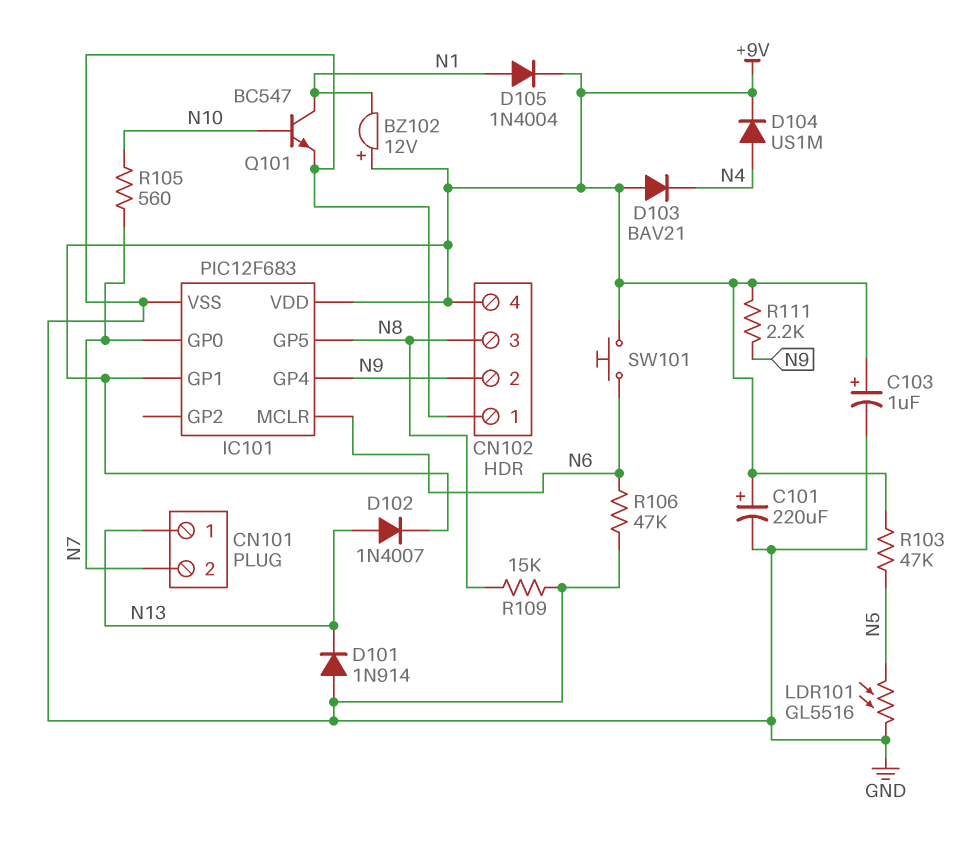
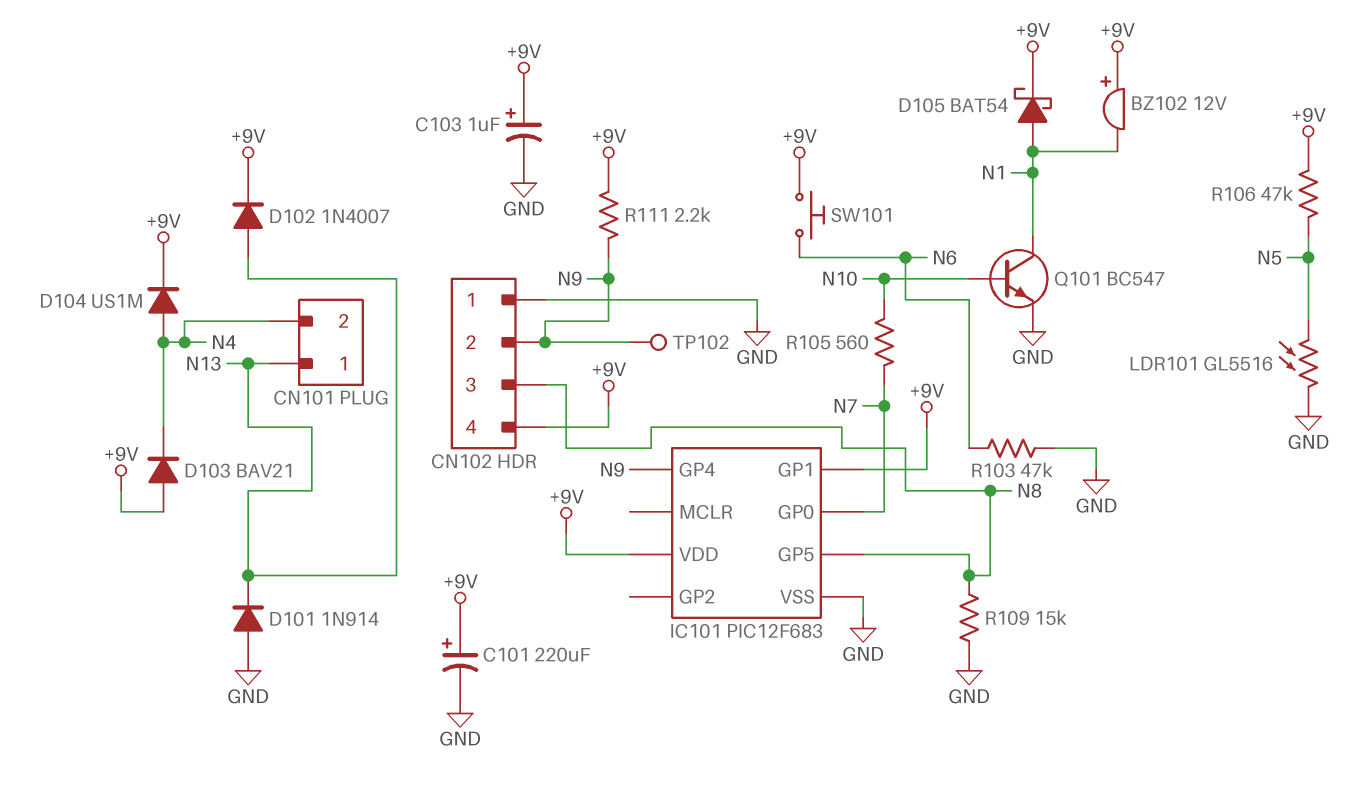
CN101 pin 2: N7 -> N4
D105: diode 1N4004 (A N1, K +9V) -> schottky BAT54 (A N1, K +9V)
IC101 pin MCLR: N6 -> none
R103: 47k (+9V, N5) -> 47k (GND, N6)
R106: 47k (GND, N6) -> 47k (+9V, N5)
TP102: none -> test point (N9)

